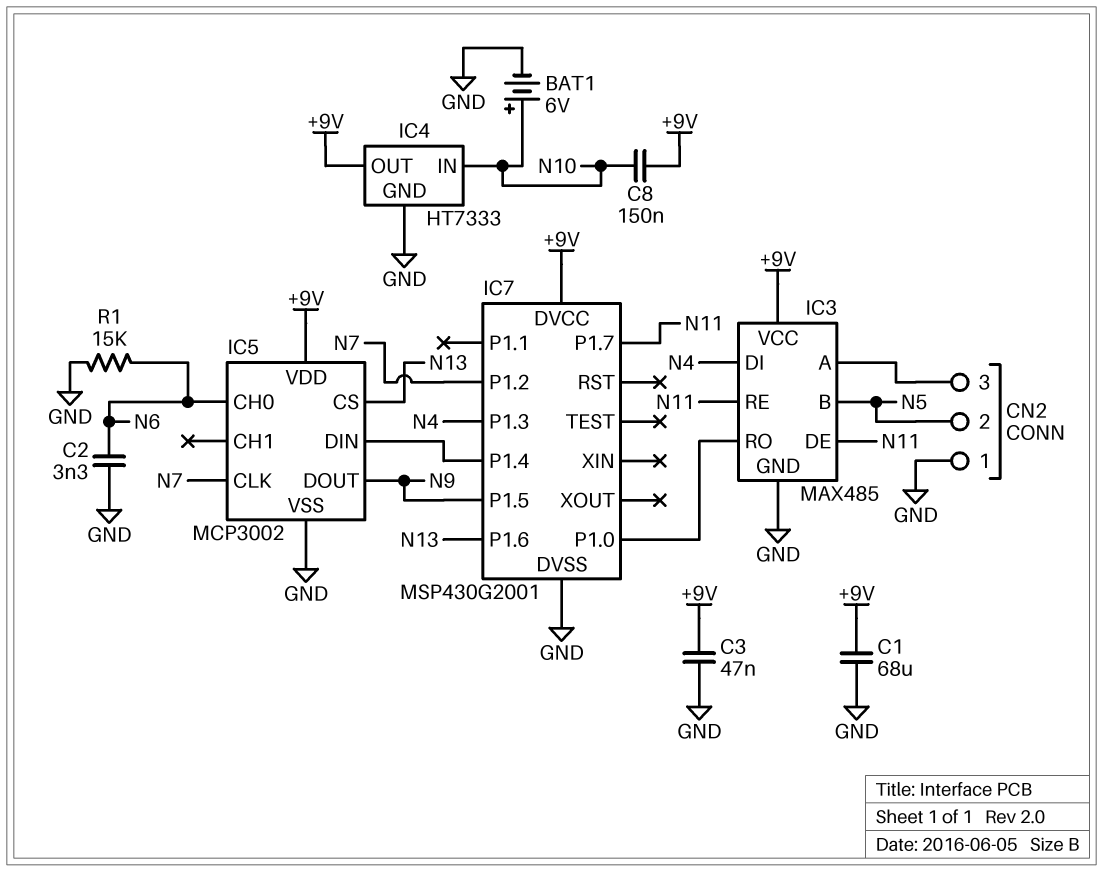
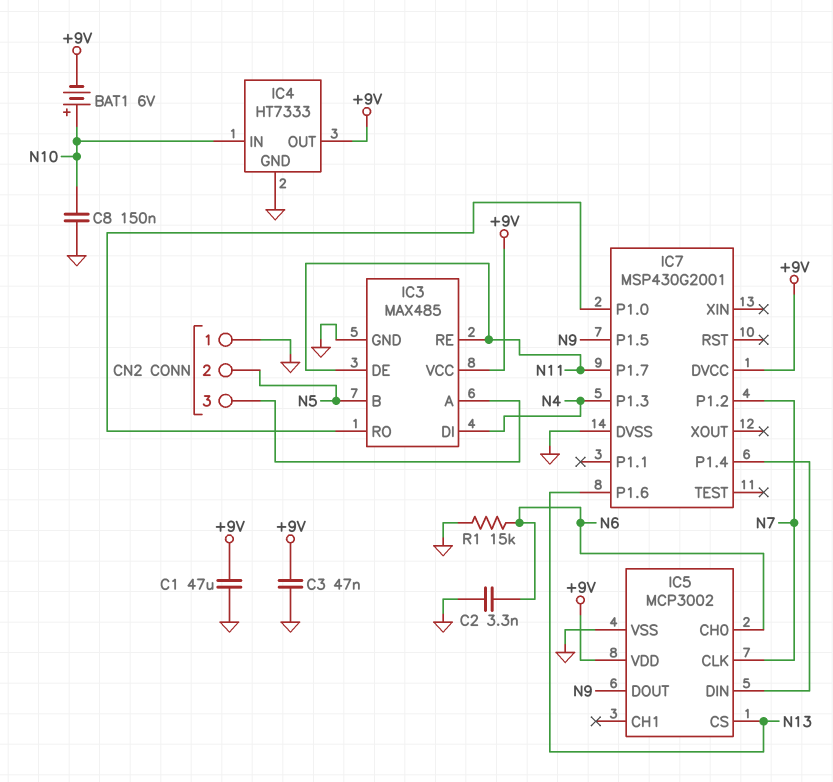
BAT1: 6V (plus N10, minus GND) -> 6V (plus N10, minus +9V)
C1: 68uF (+9V, GND) -> 47uF (+9V, GND)
C8: 150nF (+9V, N10) -> 150nF (GND, N10)

